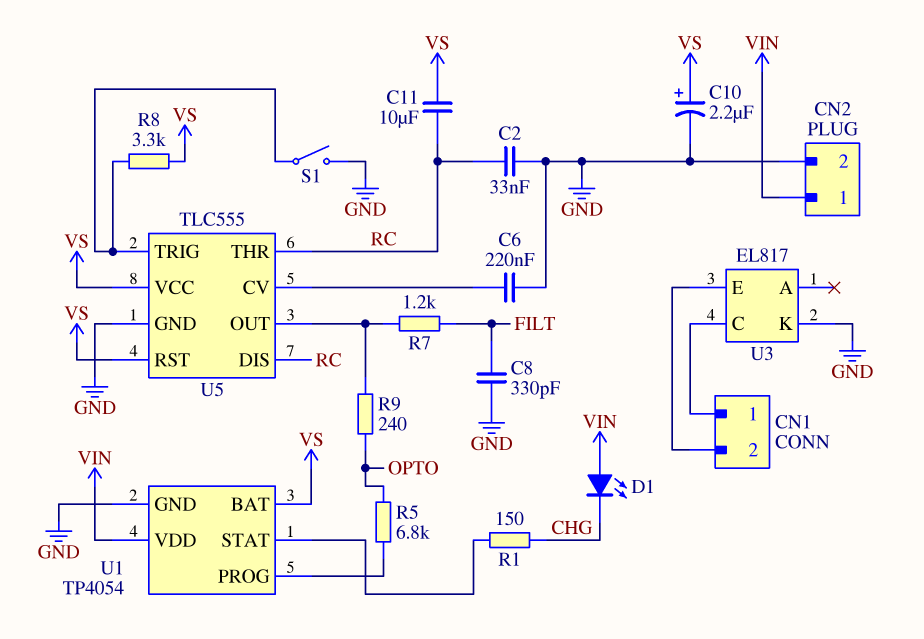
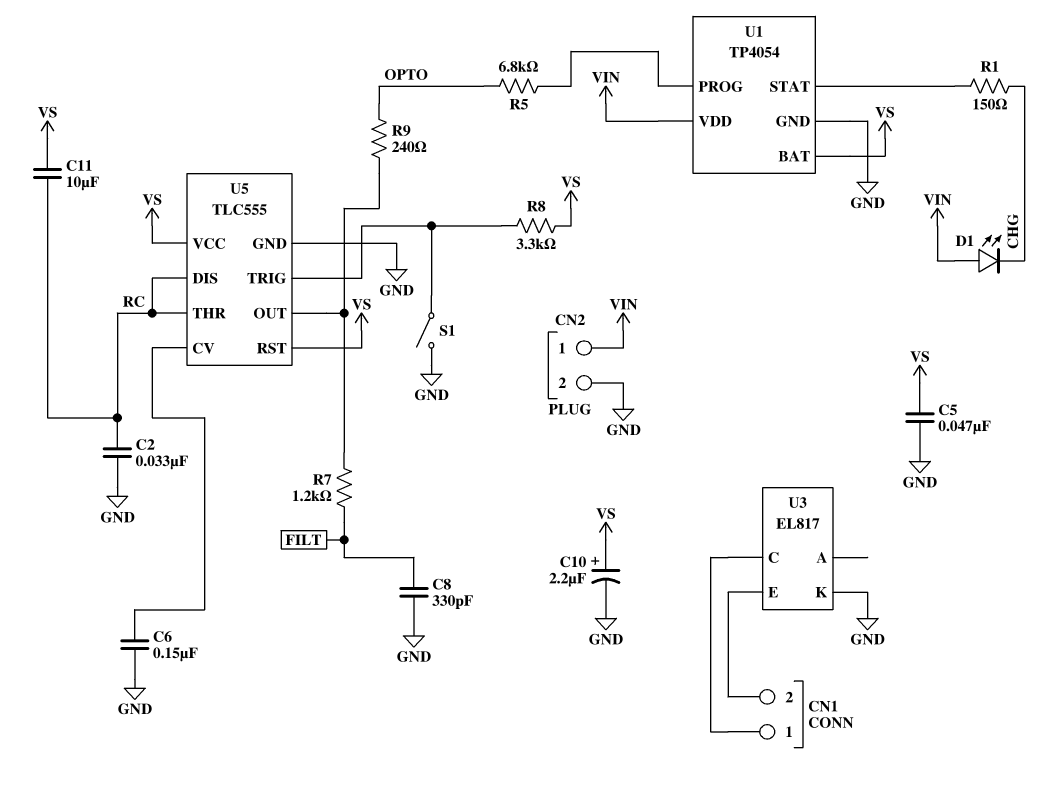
C5: none -> 47nF (GND, VS)
C6: 220nF (GND, U5/CV) -> 150nF (GND, U5/CV)

